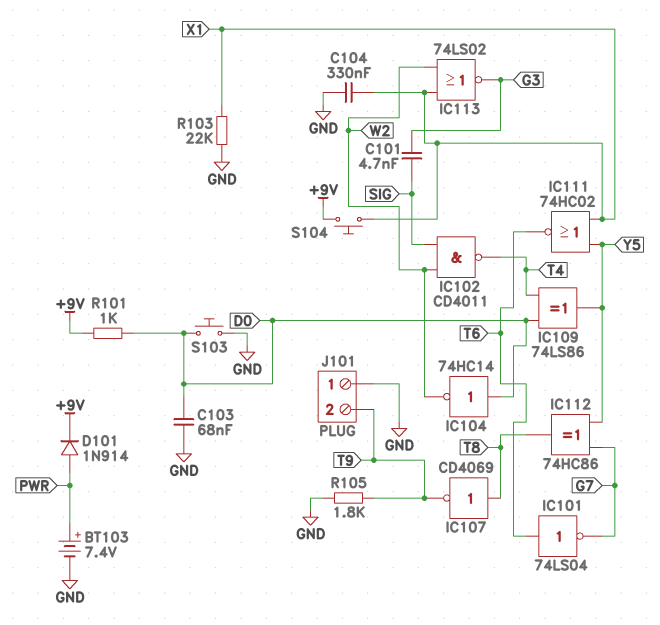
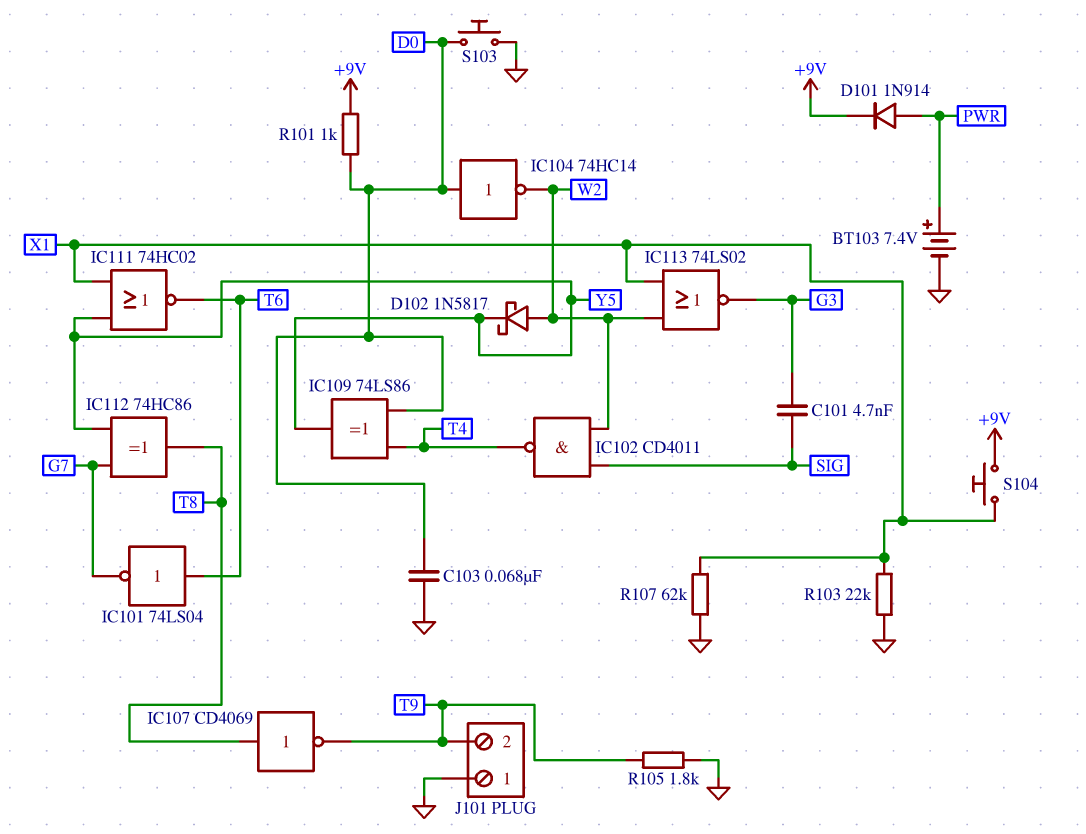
C104: 330nF (GND, X1) -> none
D102: none -> schottky 1N5817 (A W2, K Y5)
R107: none -> 62k (GND, X1)

